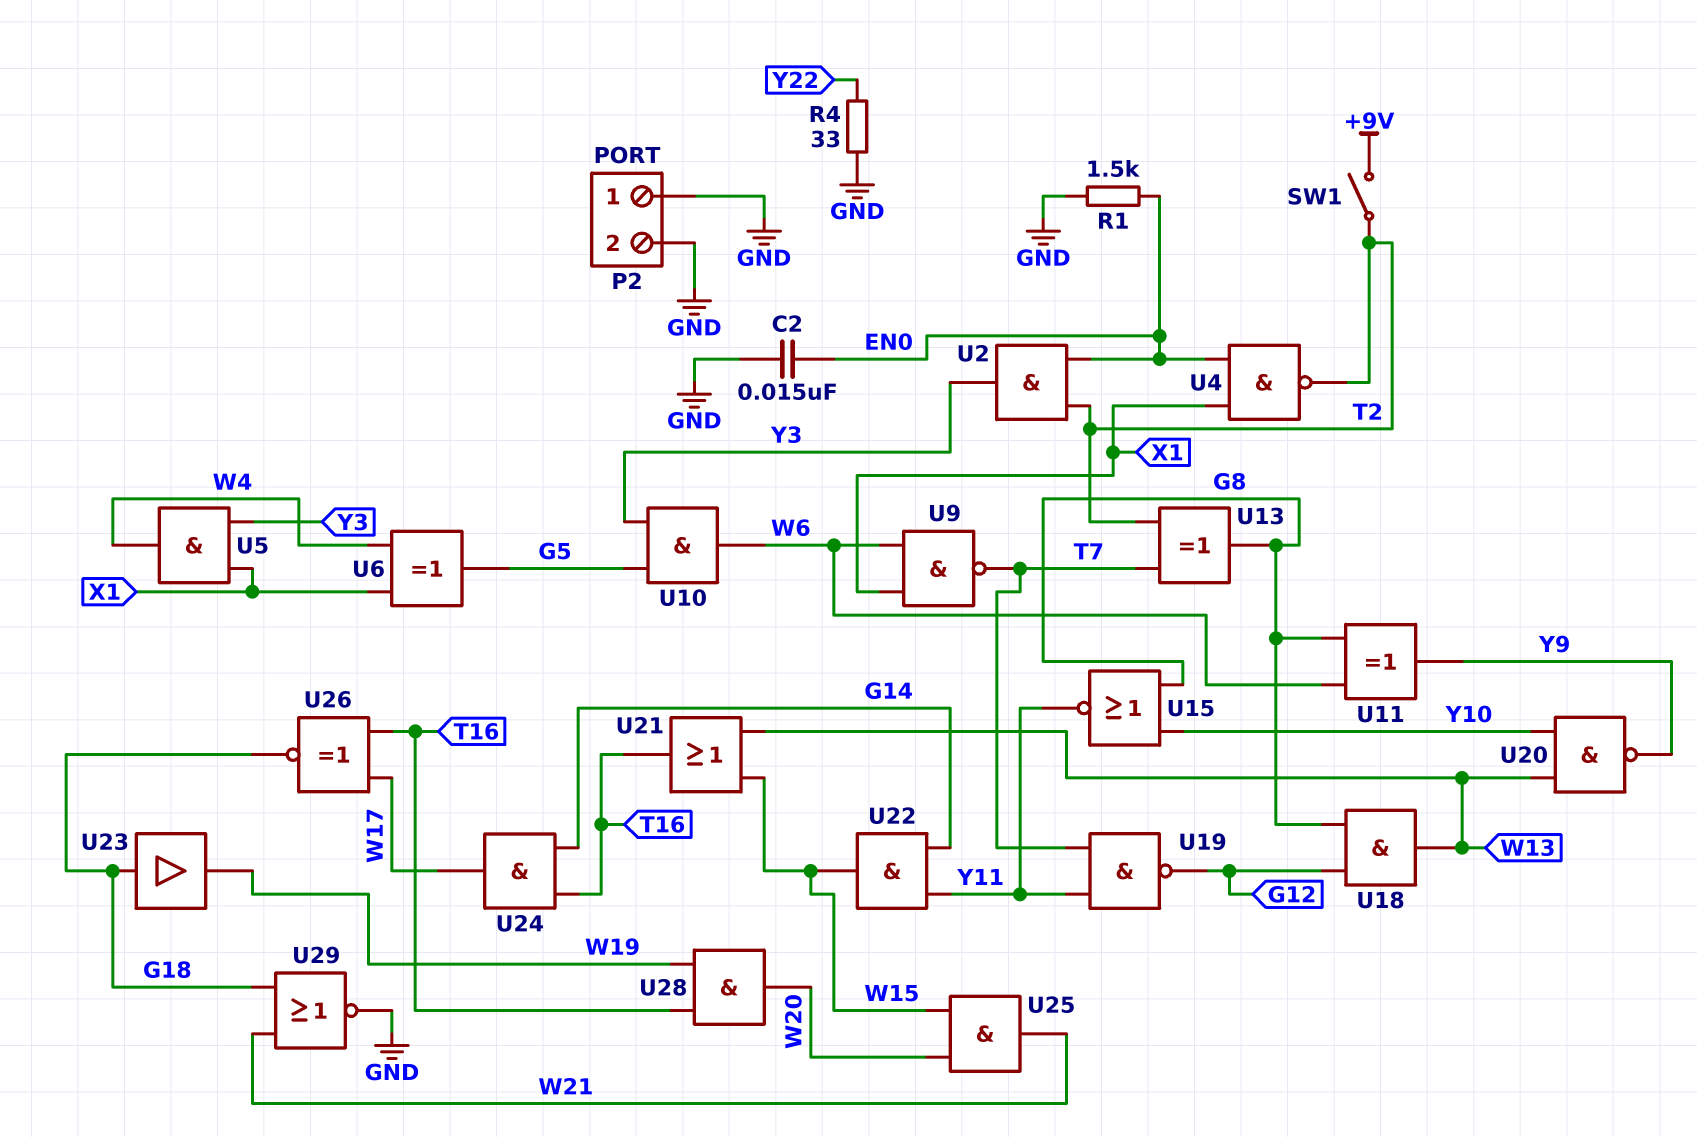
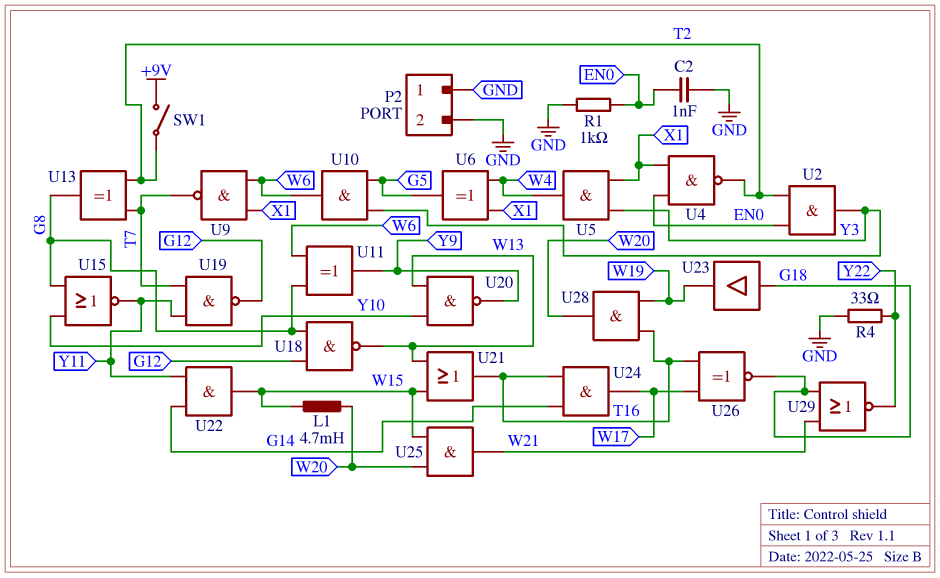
C2: 15nF (EN0, GND) -> 1nF (EN0, GND)
L1: none -> 4.7mH (W15, W20)
R1: 1.5k (EN0, GND) -> 1k (EN0, GND)
U18: AND (in G8, in G12, out W13) -> NAND (in G8, in G12, out W13)
U29: NOR (in G18, in W21, out GND) -> NOR (in G18, in W21, out Y22)

